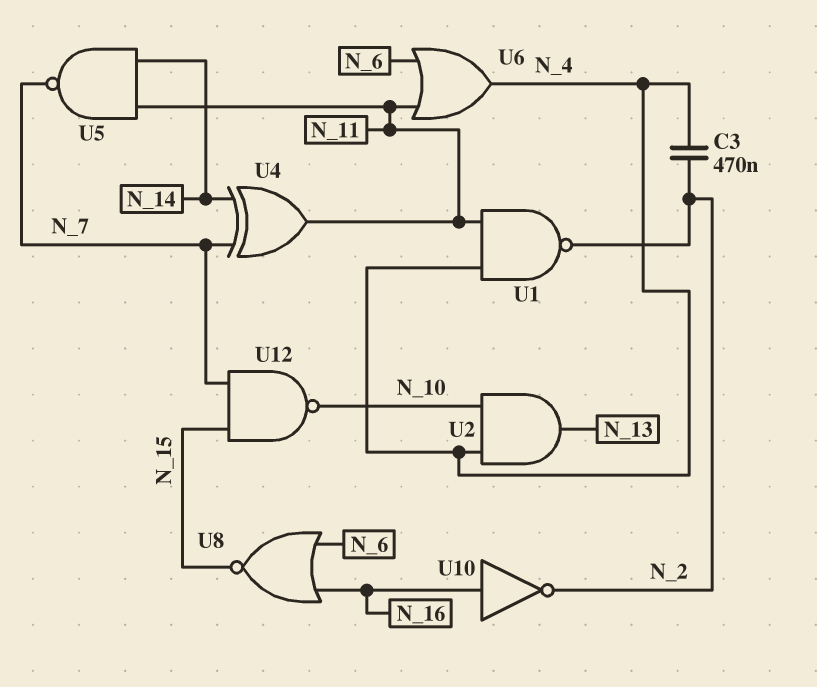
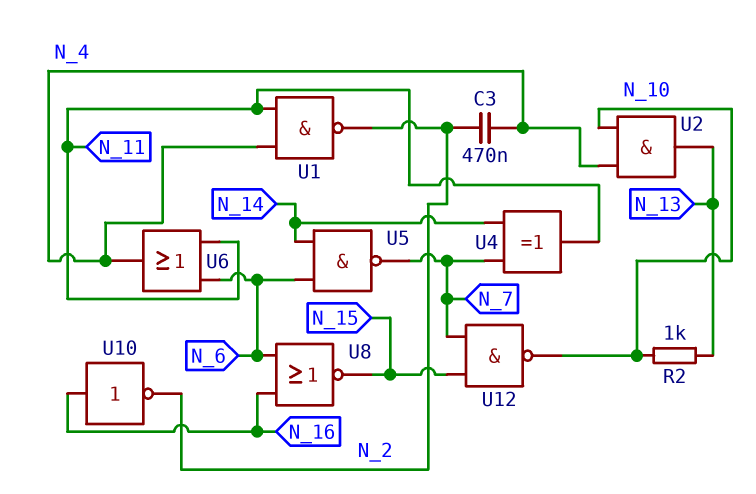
R2: none -> 1k (N_10, N_13)
U5: NAND (in N_11, in N_14, out N_7) -> NAND (in N_6, in N_14, out N_7)

